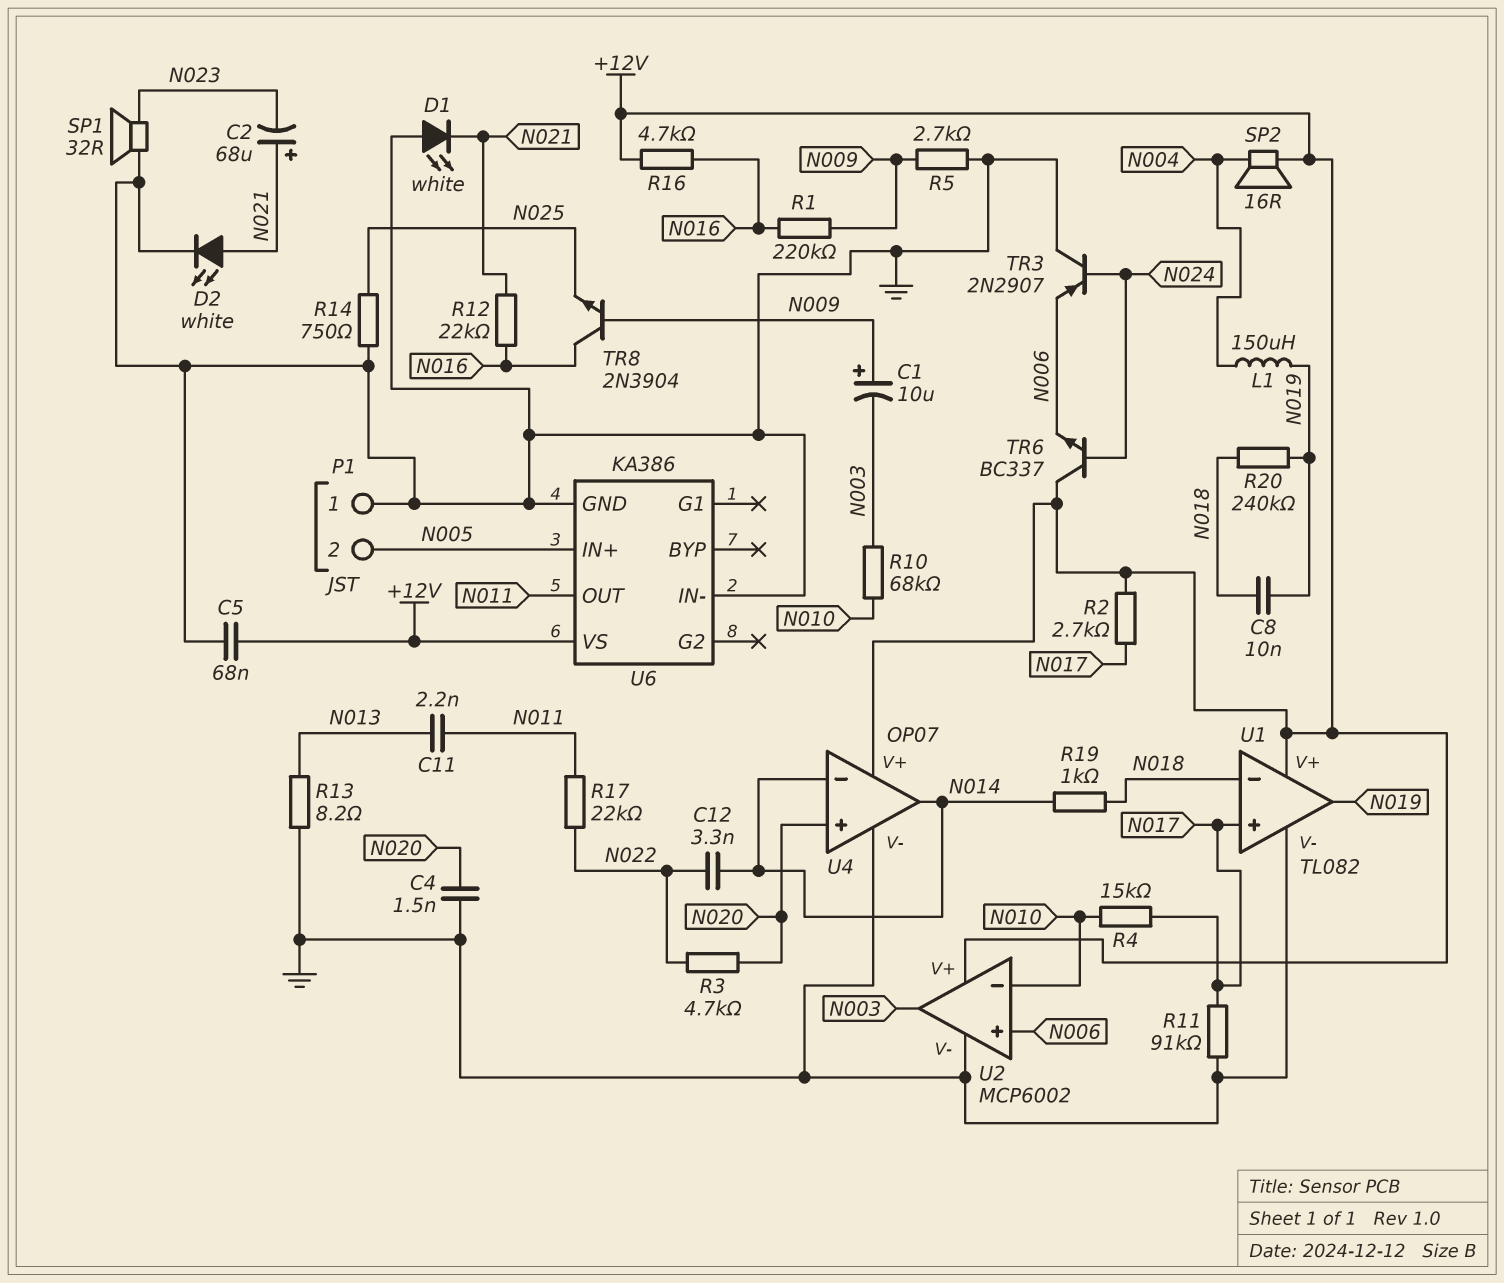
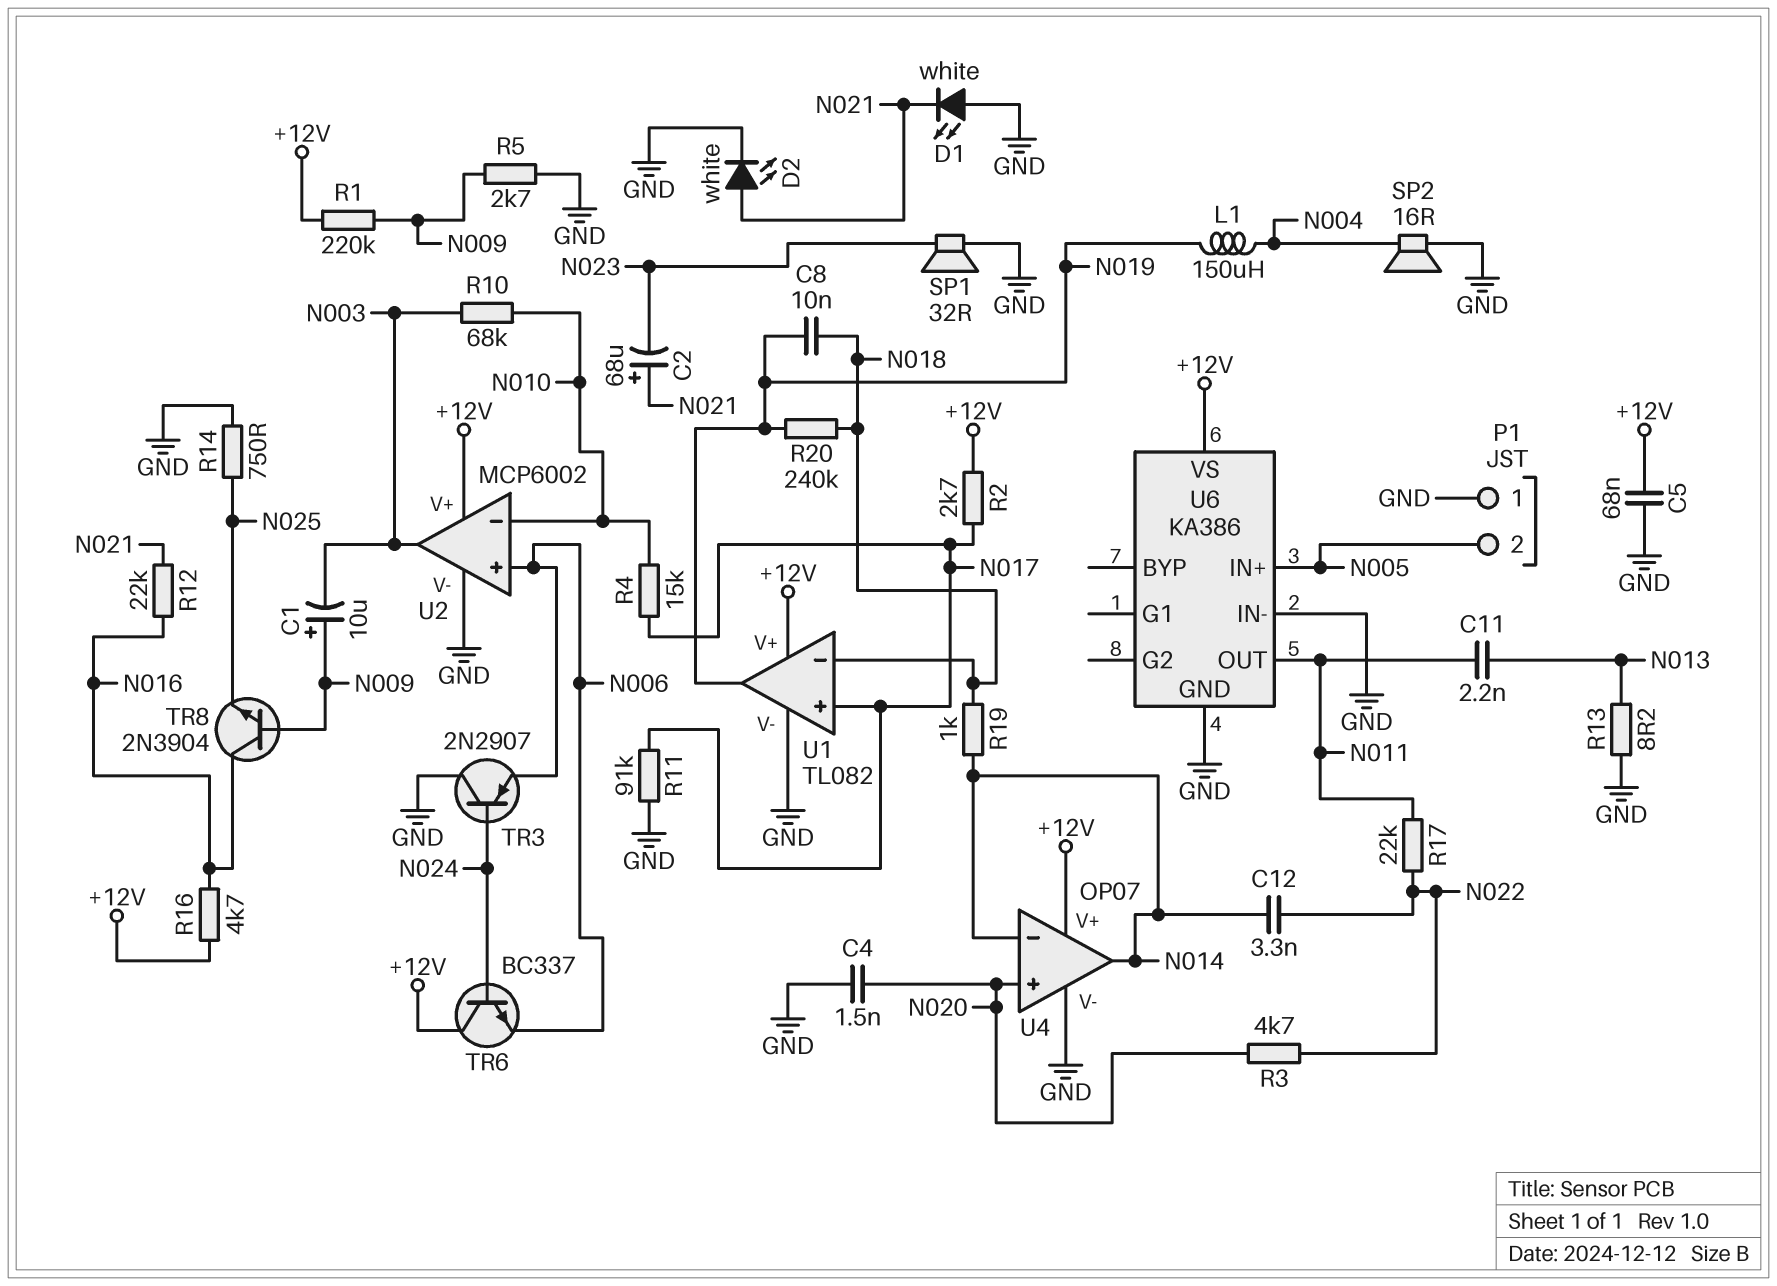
R1: 220k (N009, N016) -> 220k (+12V, N009)
SP2: speaker 16R (+12V, N004) -> speaker 16R (GND, N004)

